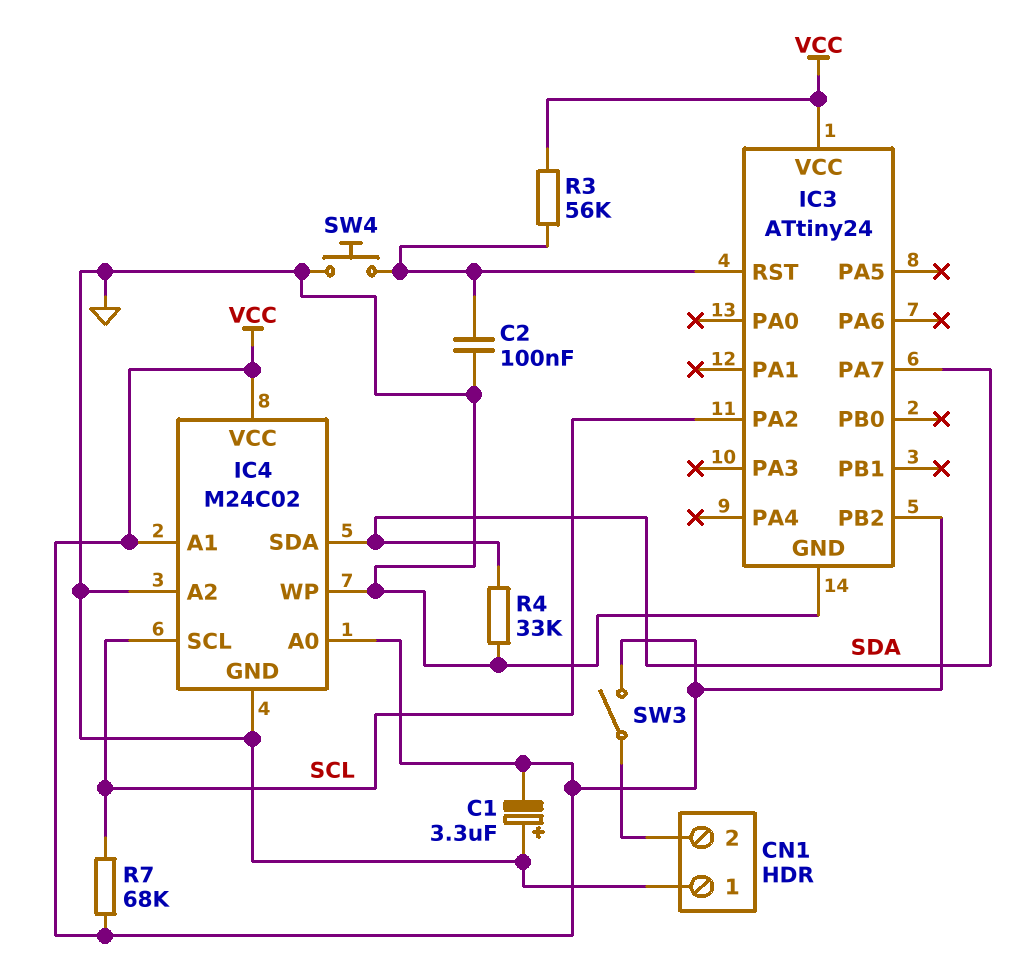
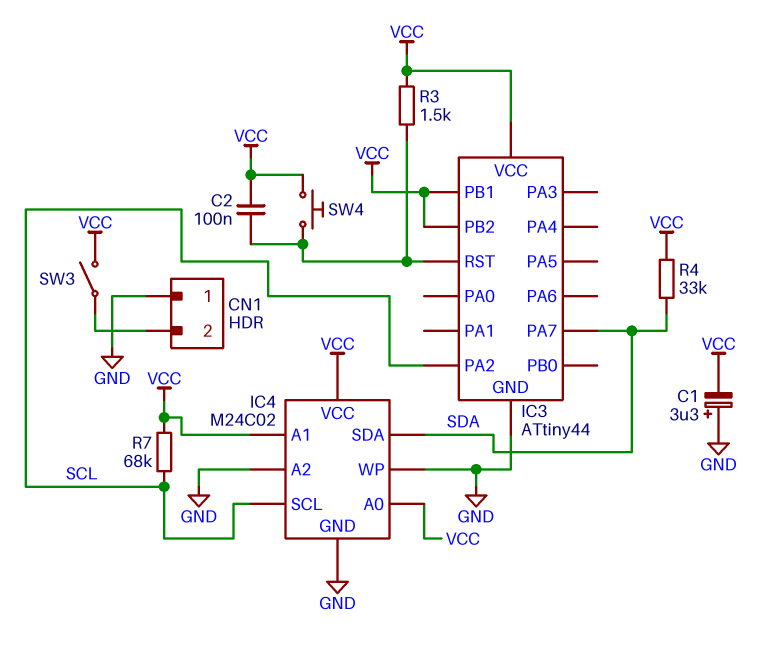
C2: 100nF (GND, IC3/RST) -> 100nF (IC3/RST, VCC)
IC3: ATtiny24 -> ATtiny44
IC3 pin PB1: none -> VCC
R3: 56k (IC3/RST, VCC) -> 1.5k (IC3/RST, VCC)
R4: 33k (GND, SDA) -> 33k (SDA, VCC)
SW4: button (GND, IC3/RST) -> button (IC3/RST, VCC)

